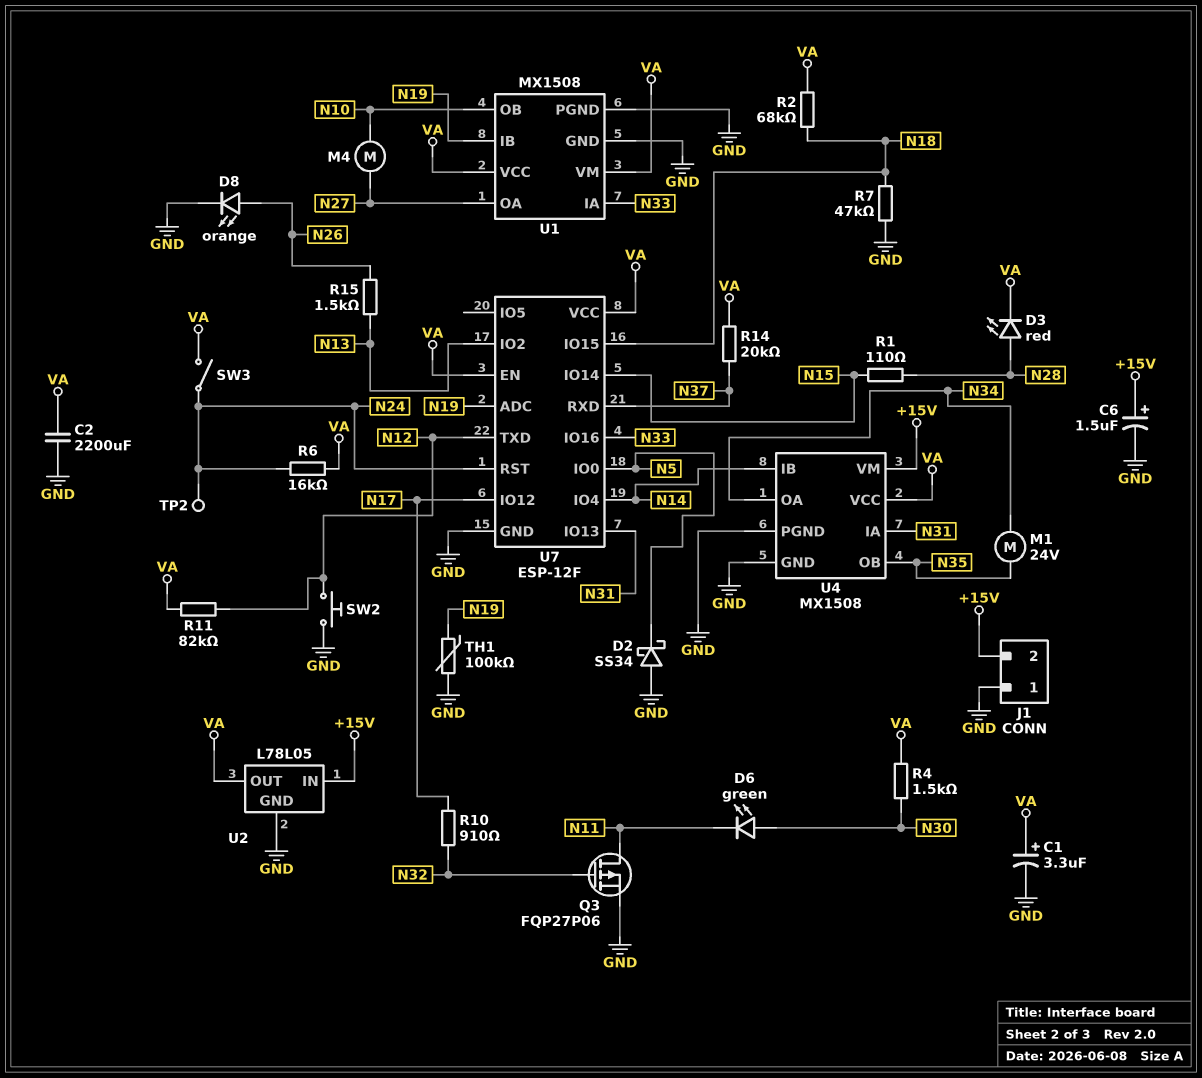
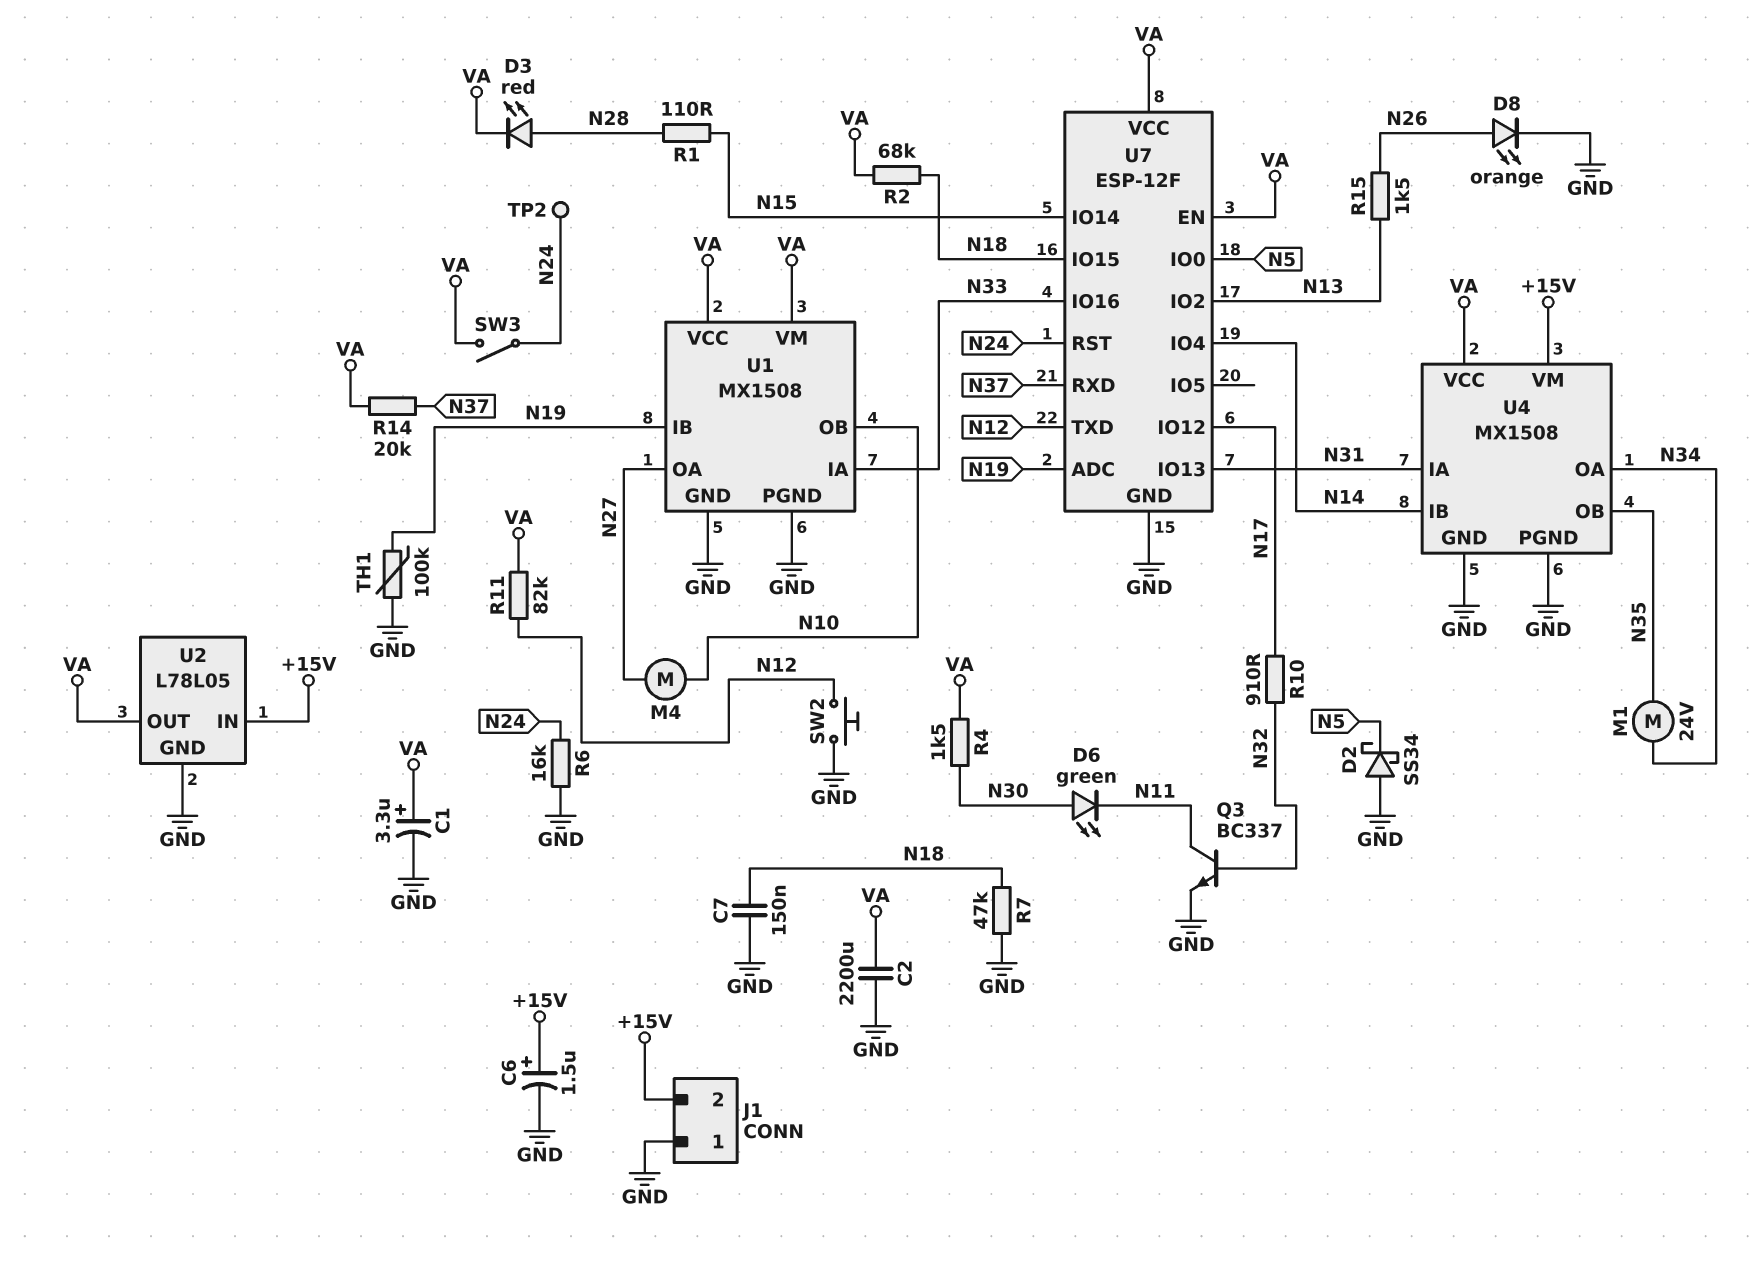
C7: none -> 150nF (GND, N18)
Q3: PMOS FQP27P06 (G N32, D N11, S GND) -> NPN BC337 (B N32, C N11, E GND)
R6: 16k (N24, VA) -> 16k (GND, N24)

